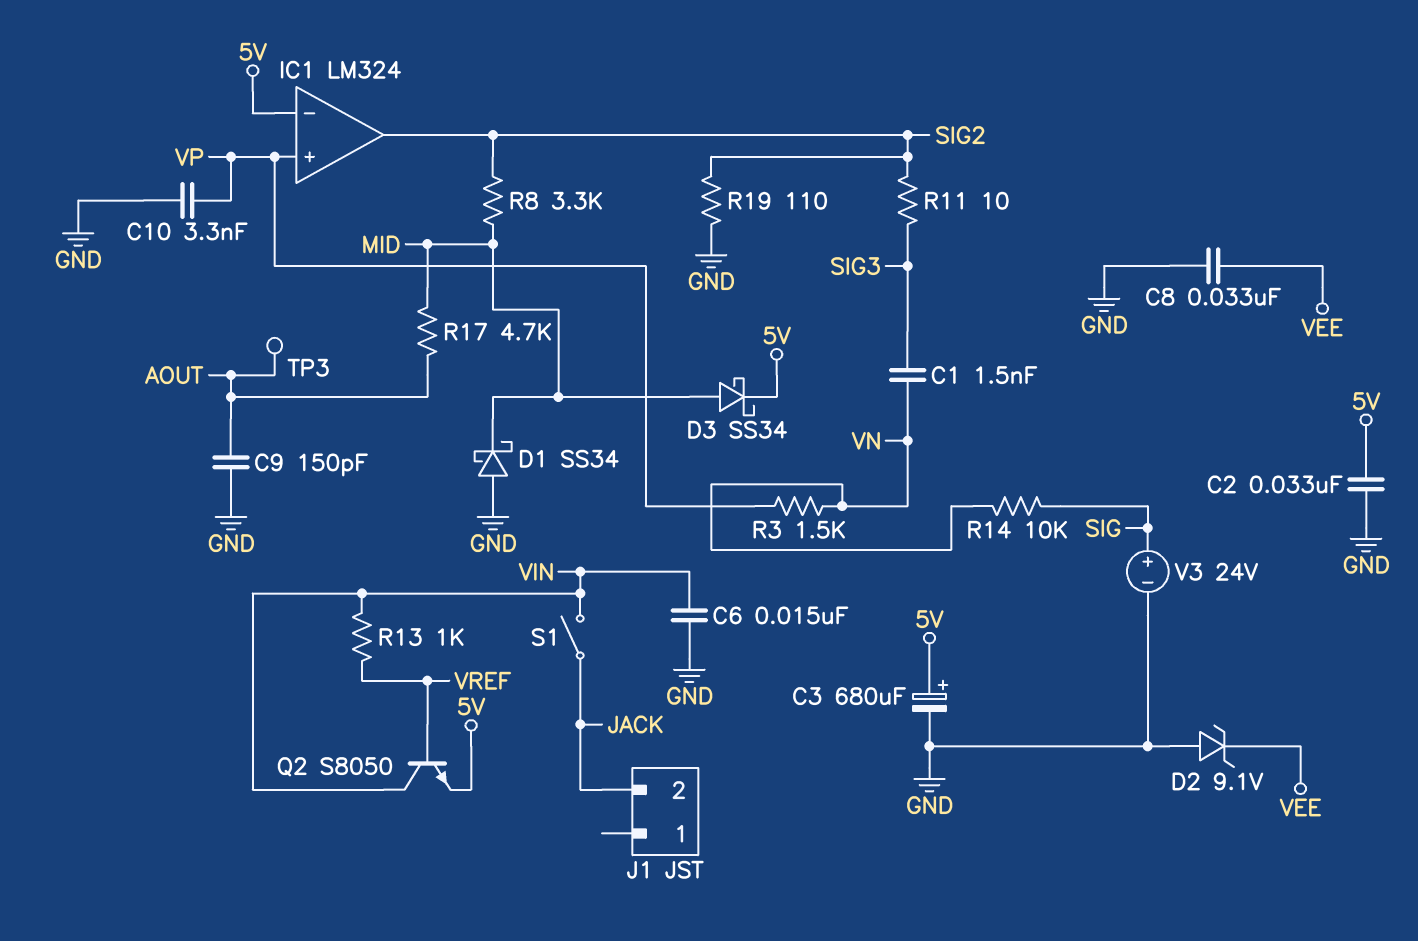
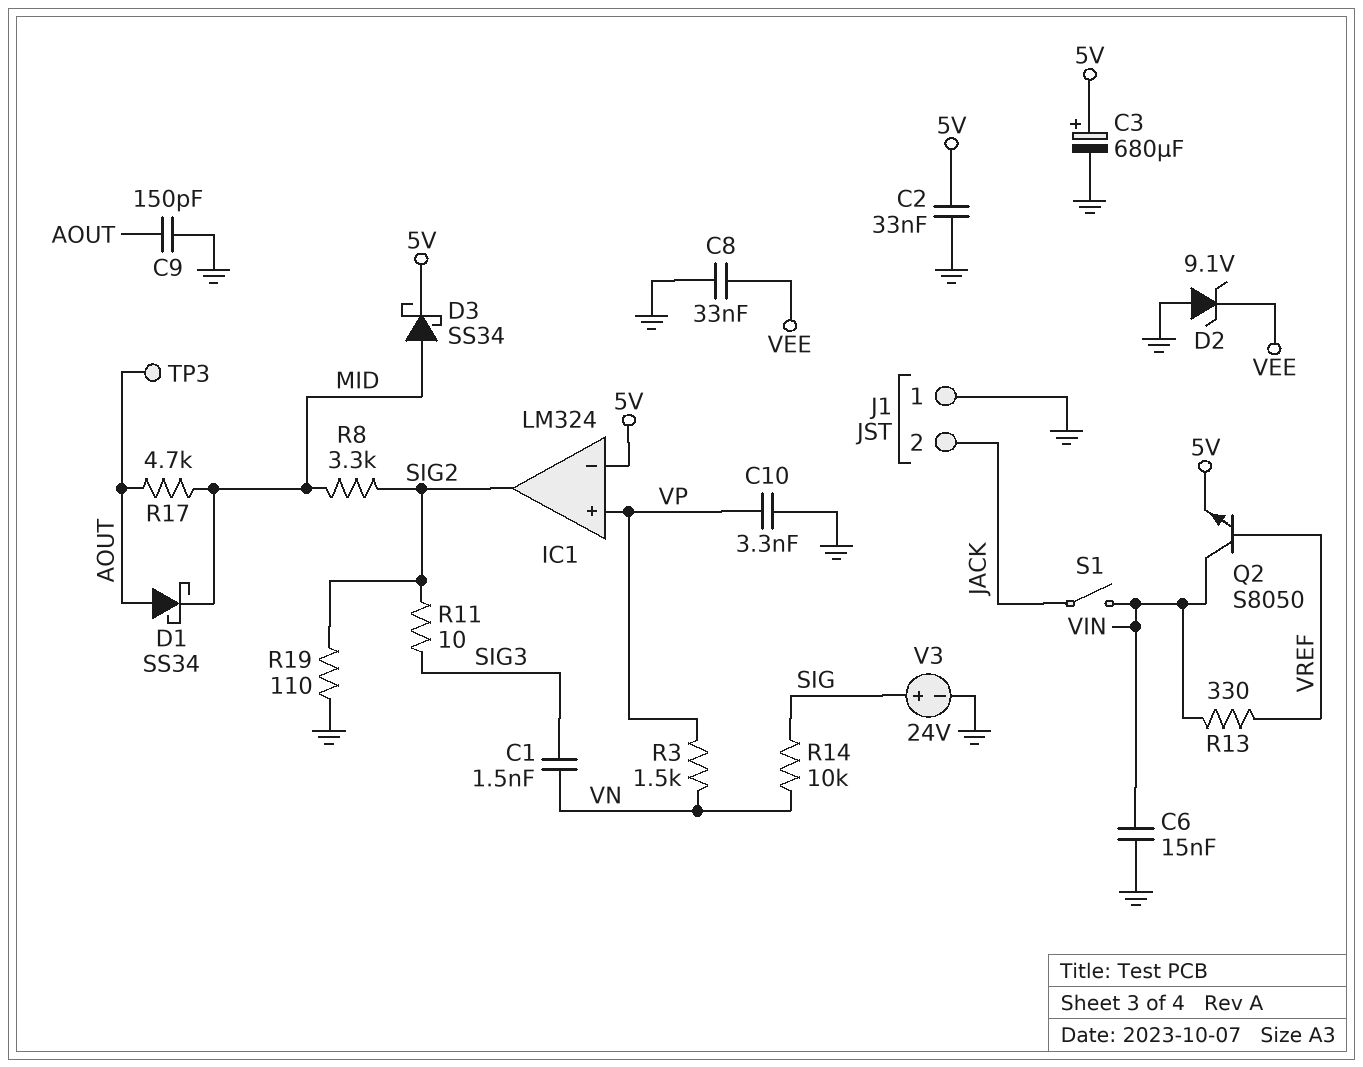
D1: schottky SS34 (A GND, K MID) -> schottky SS34 (A AOUT, K MID)
J1 pin 1: none -> GND
R13: 1k (VIN, VREF) -> 330 (VIN, VREF)

